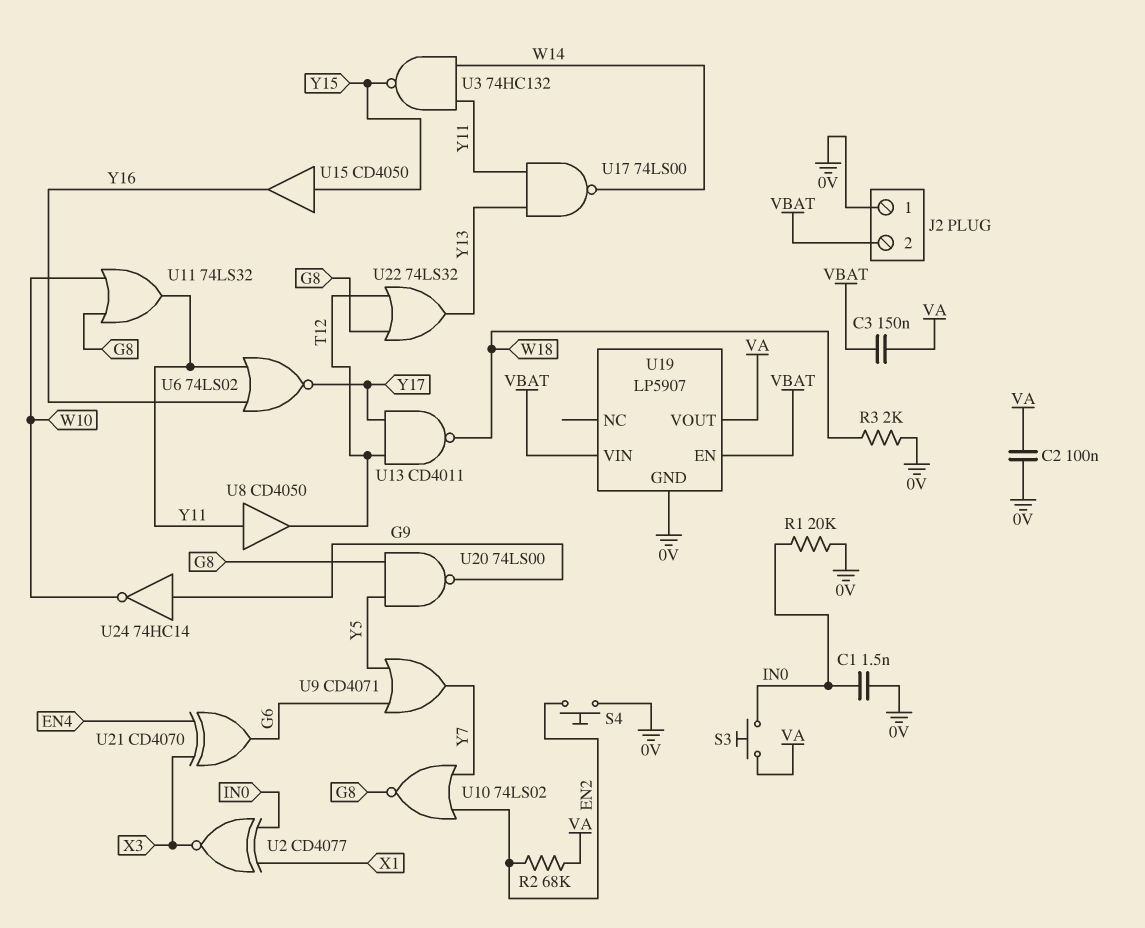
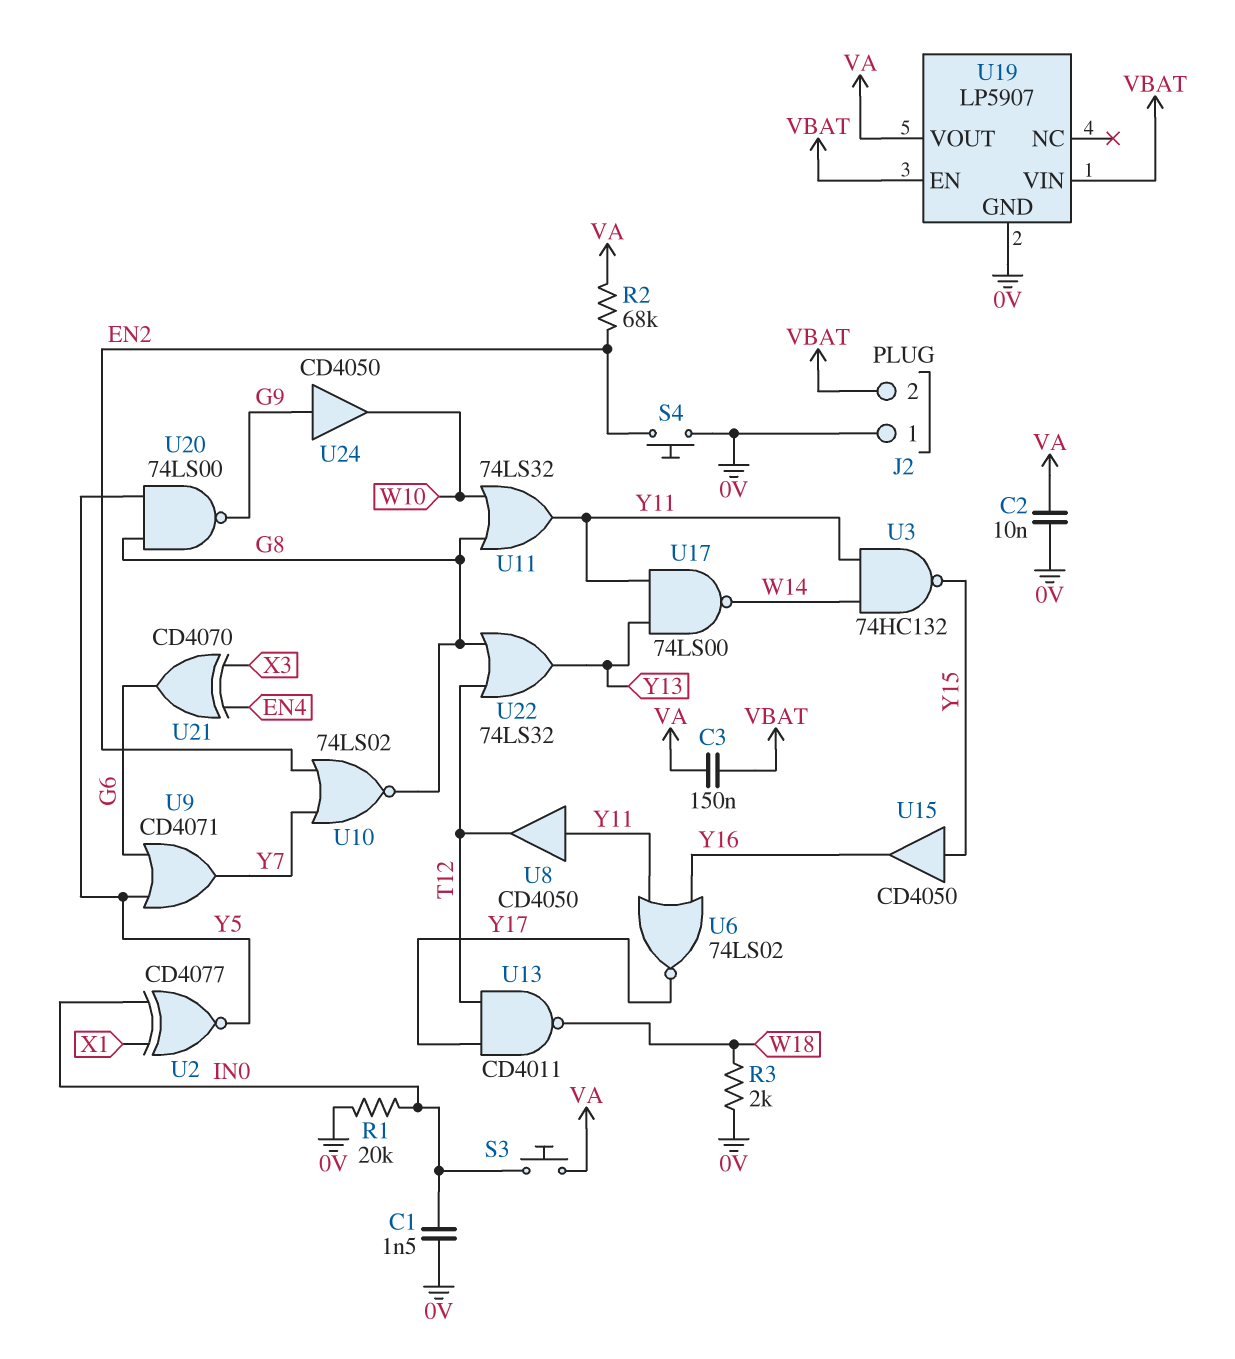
C2: 100nF (0V, VA) -> 10nF (0V, VA)
U2: XNOR CD4077 (in IN0, in X1, out X3) -> XNOR CD4077 (in IN0, in X1, out Y5)
U24: NOT 74HC14 (in G9, out W10) -> buffer CD4050 (in G9, out W10)

